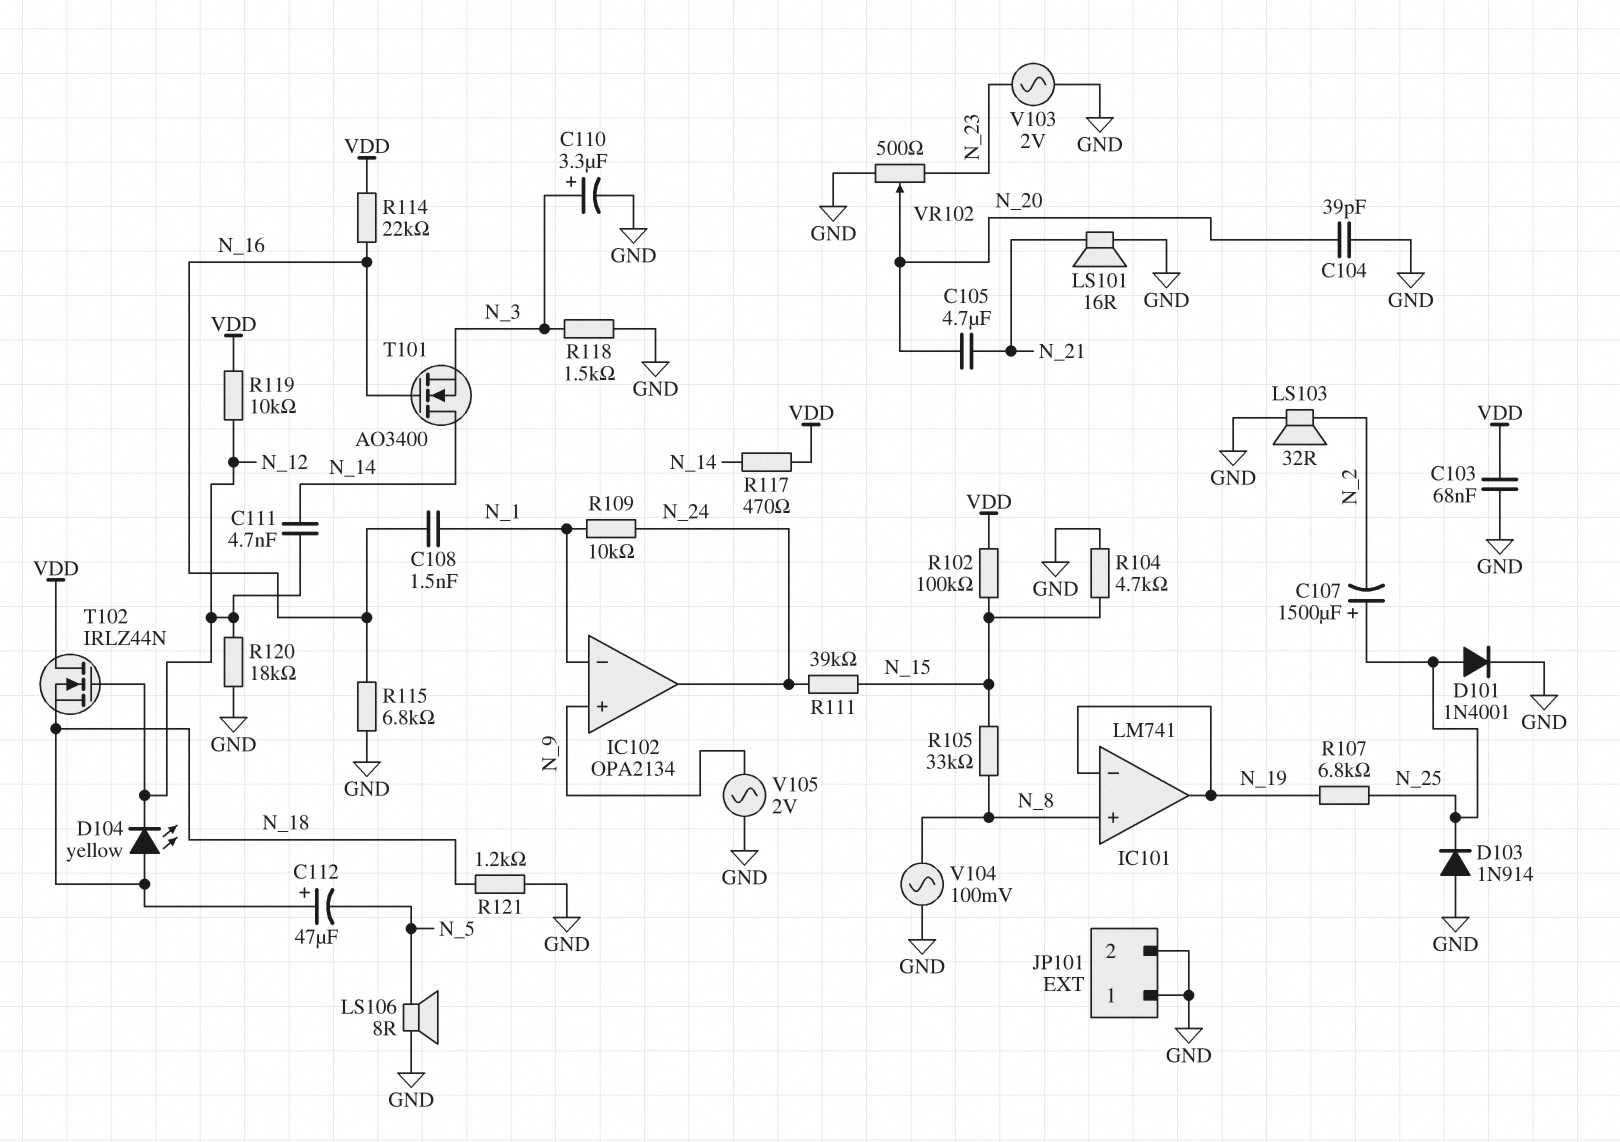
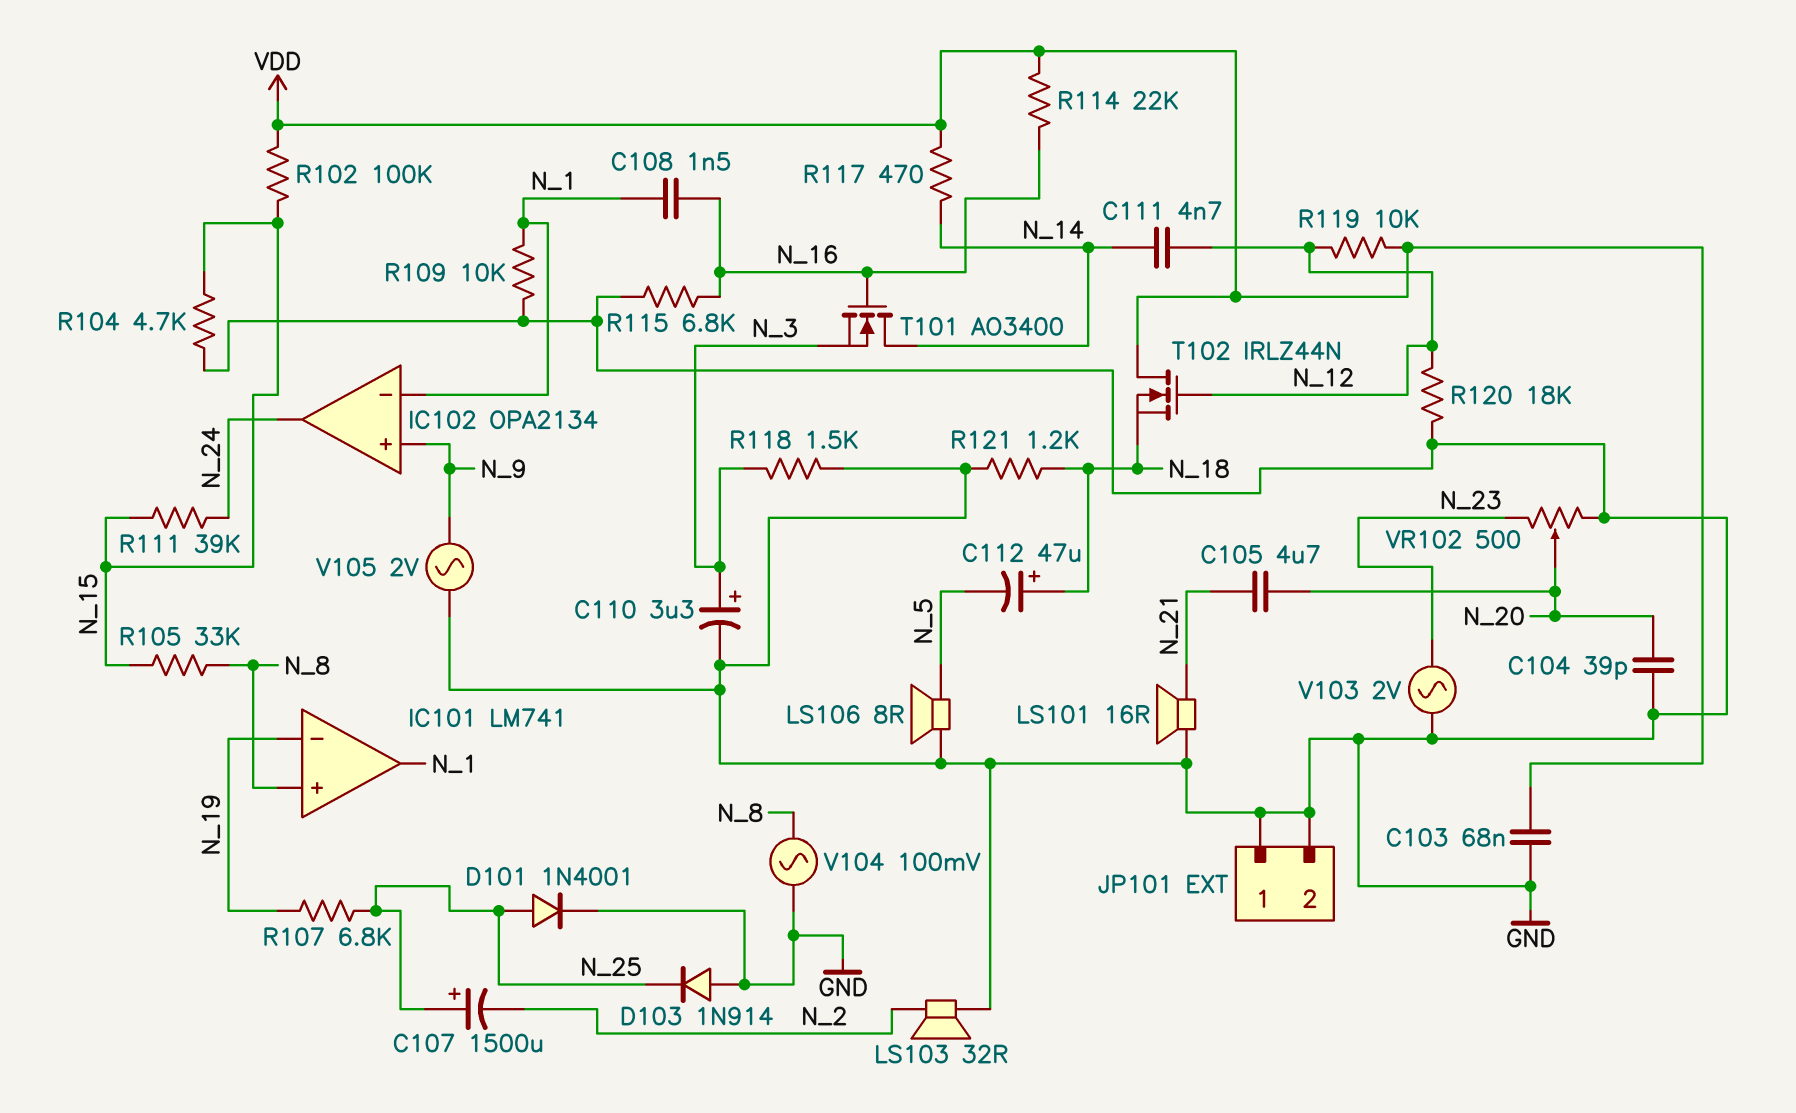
D104: LED yellow (A N_18, K N_12) -> none
IC101 pin out: N_19 -> N_1
R109: 10k (N_1, N_24) -> 10k (GND, N_1)

